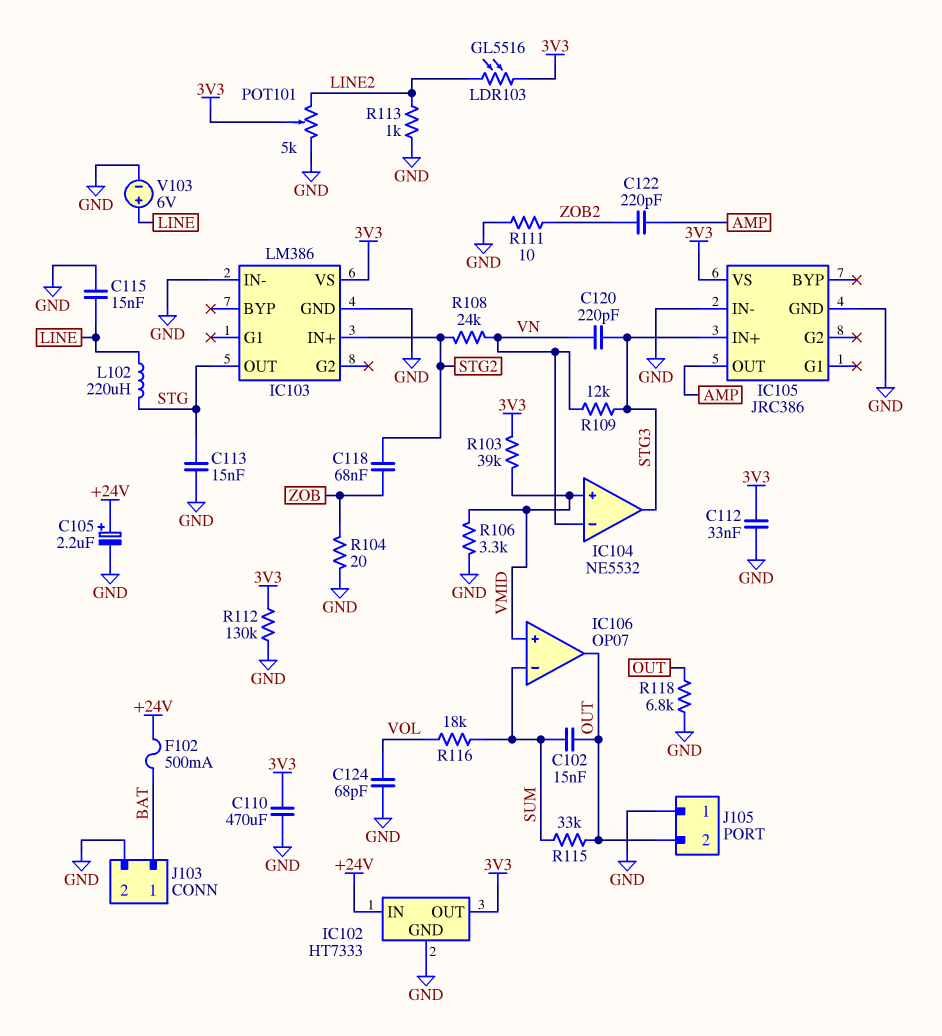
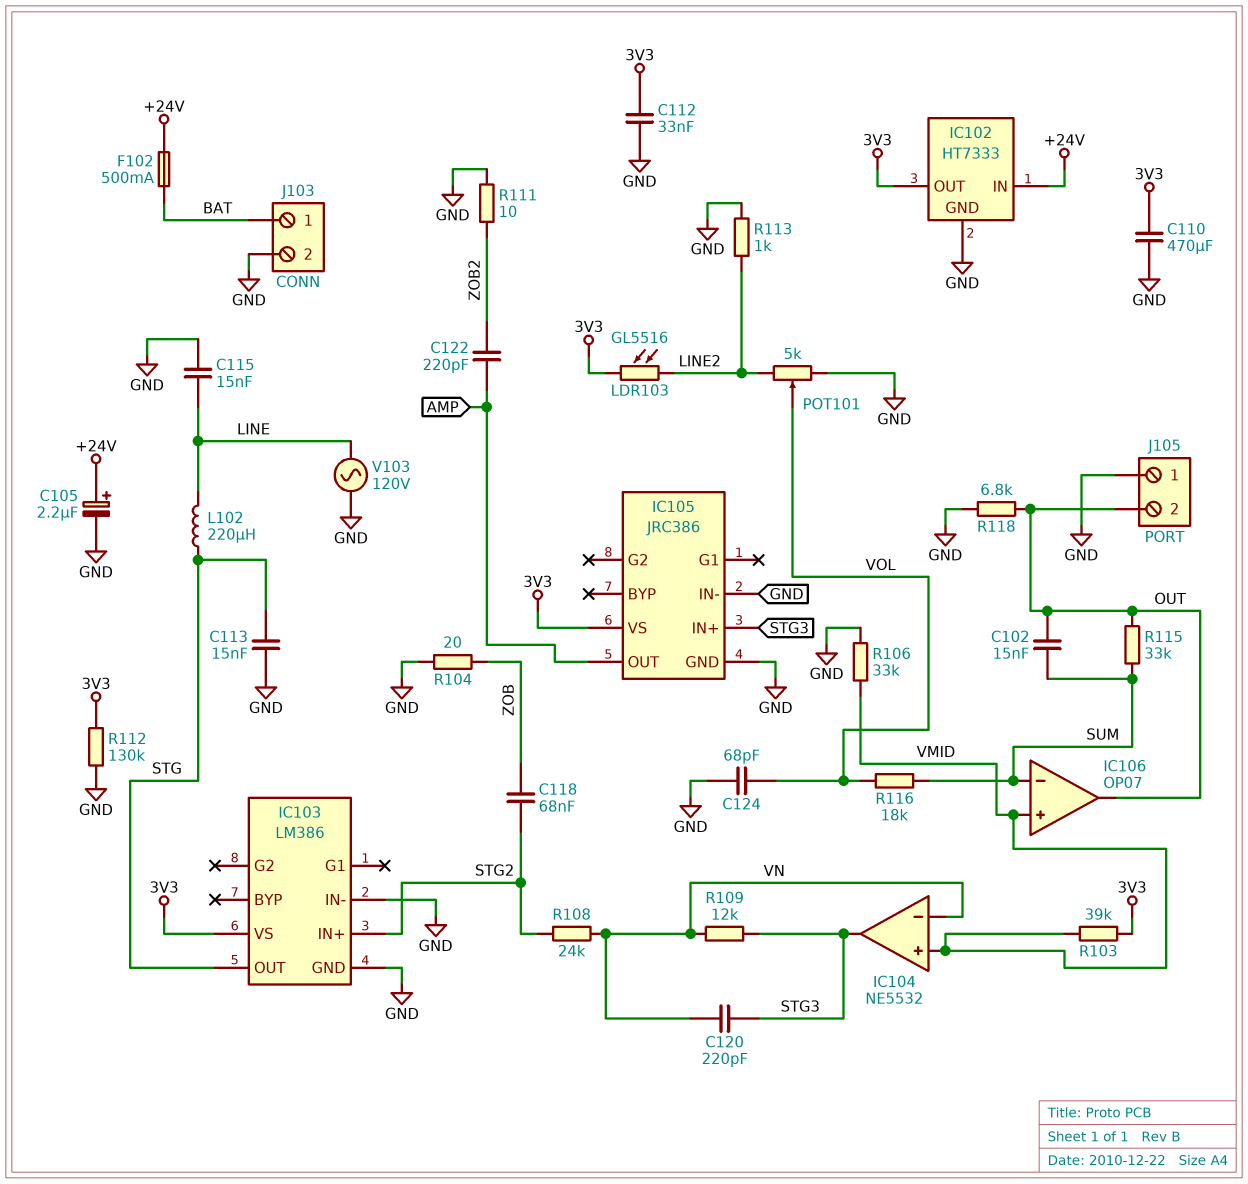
POT101: 5k (GND, LINE2, wiper 3V3) -> 5k (GND, LINE2, wiper VOL)
R106: 3.3k (GND, VMID) -> 33k (GND, VMID)
V103: 6V (plus LINE, minus GND) -> AC 120V (GND, LINE)

